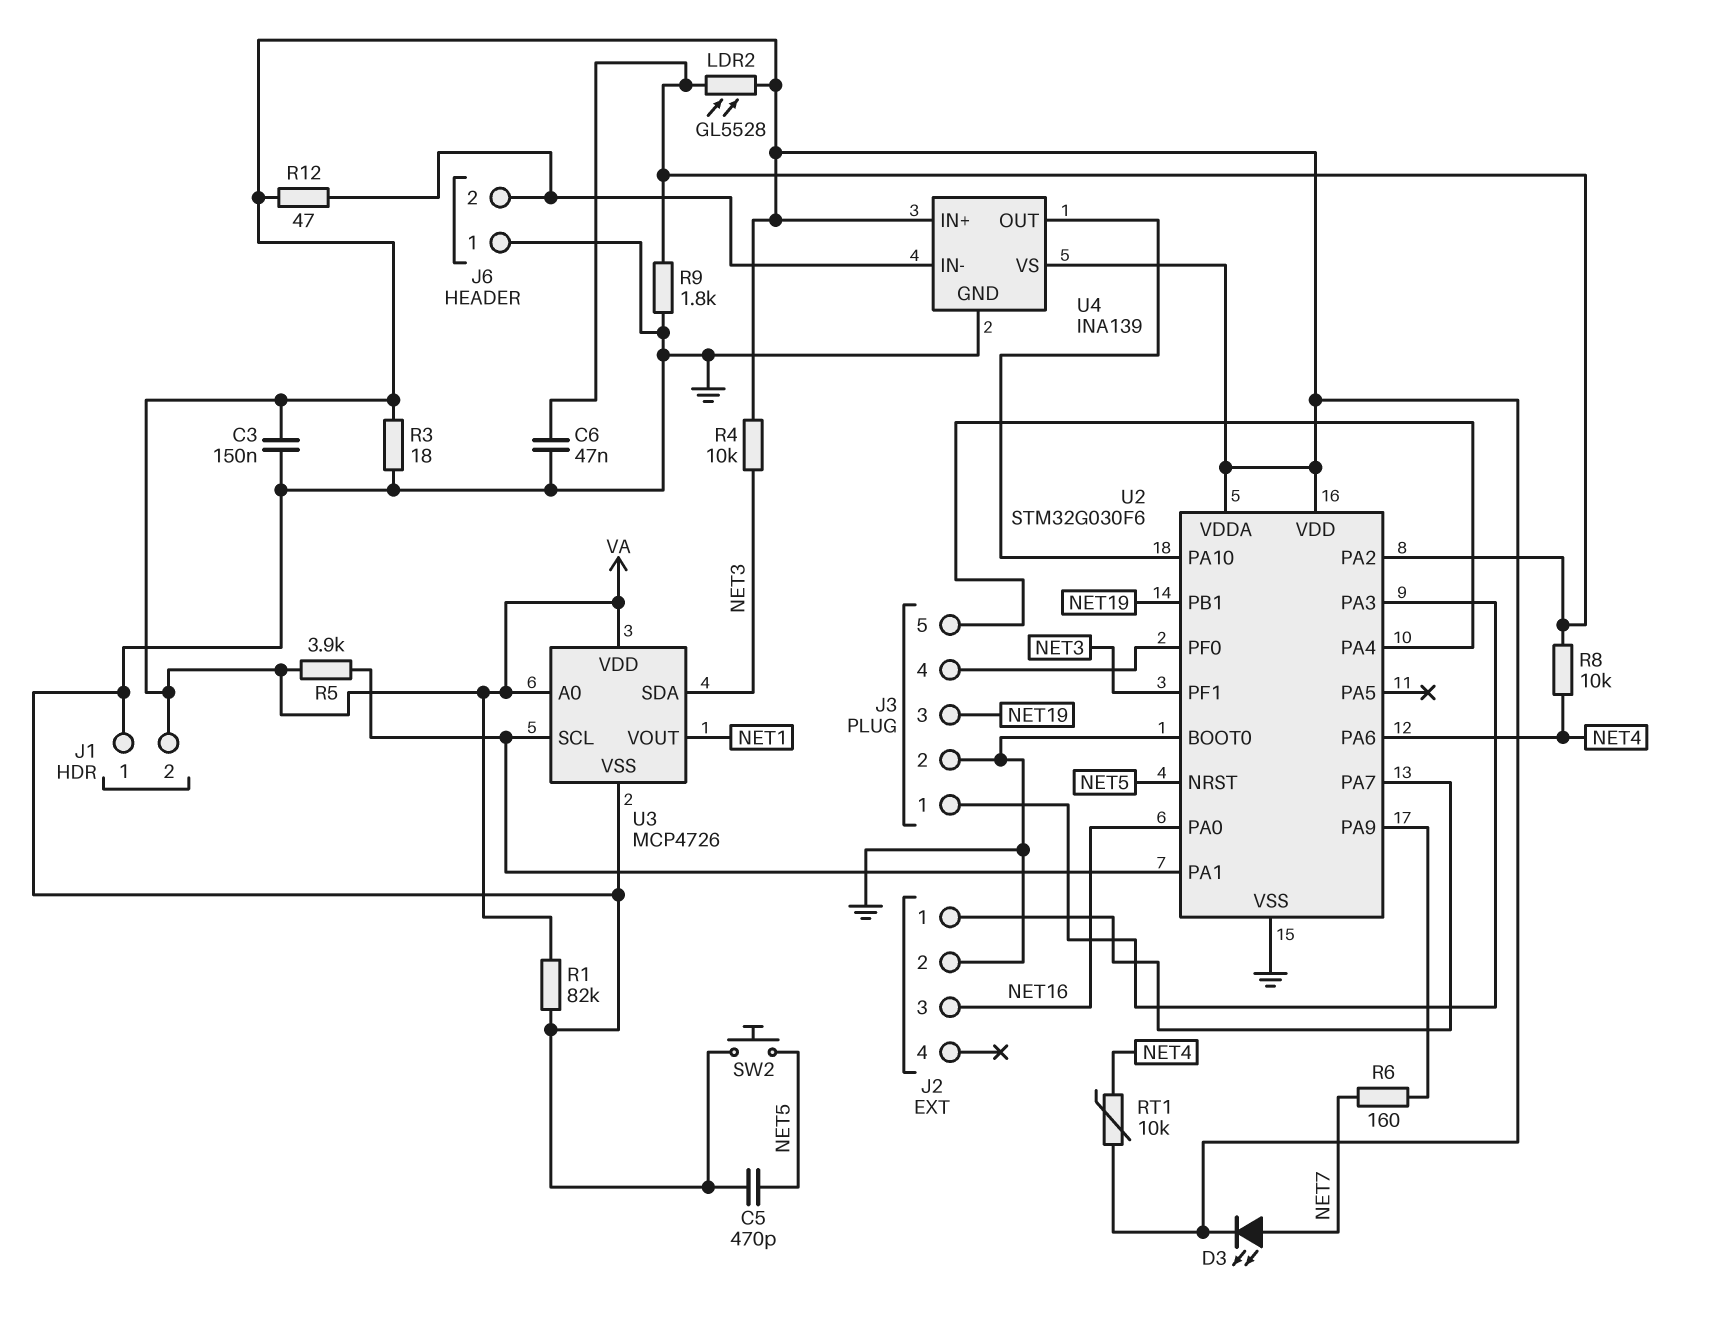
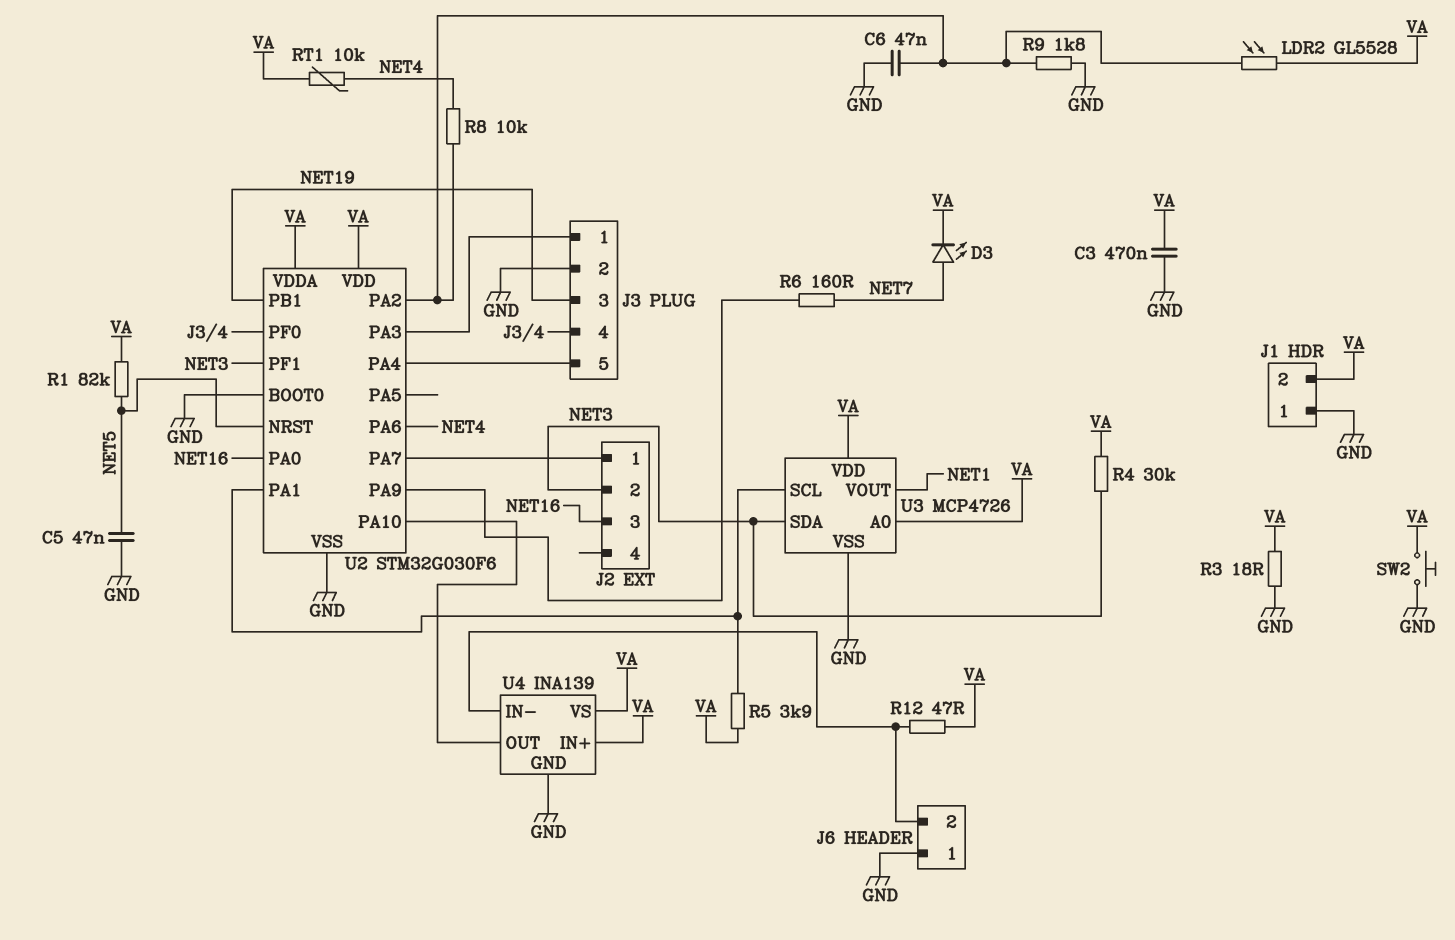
C3: 150nF (GND, VA) -> 470nF (GND, VA)
C5: 470pF (GND, NET5) -> 47nF (GND, NET5)
J2 pin 2: GND -> NET3
R1: 82k (GND, VA) -> 82k (NET5, VA)
R4: 10k (NET3, VA) -> 30k (NET3, VA)
SW2: button (GND, NET5) -> button (GND, VA)

